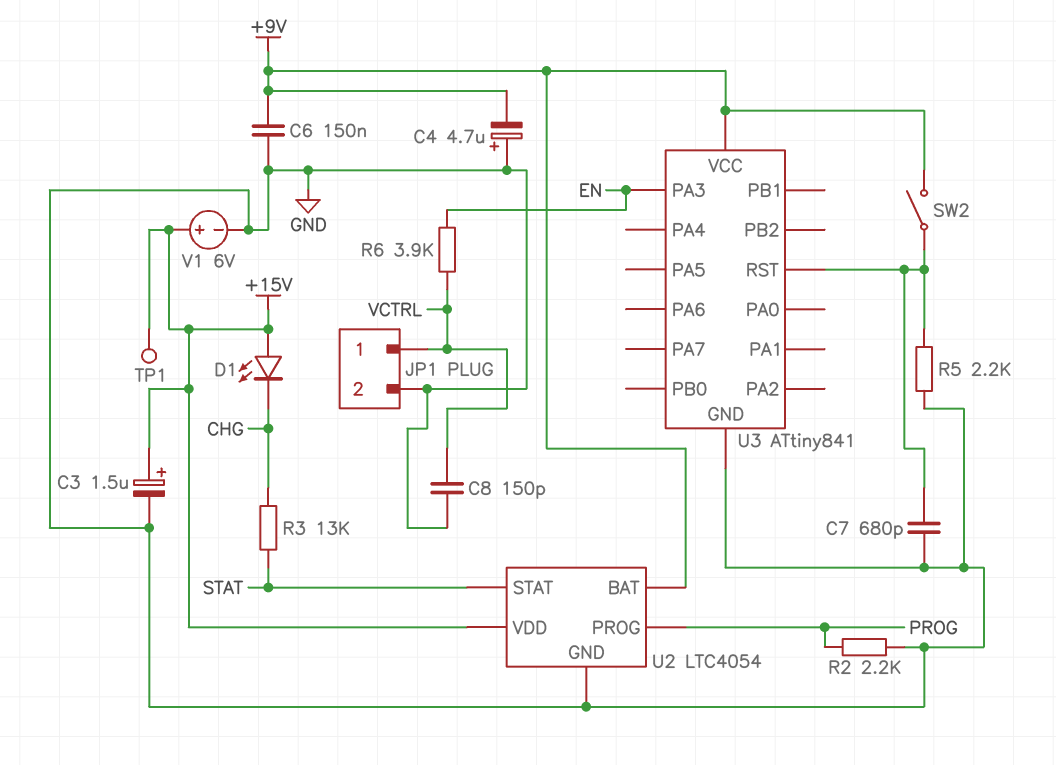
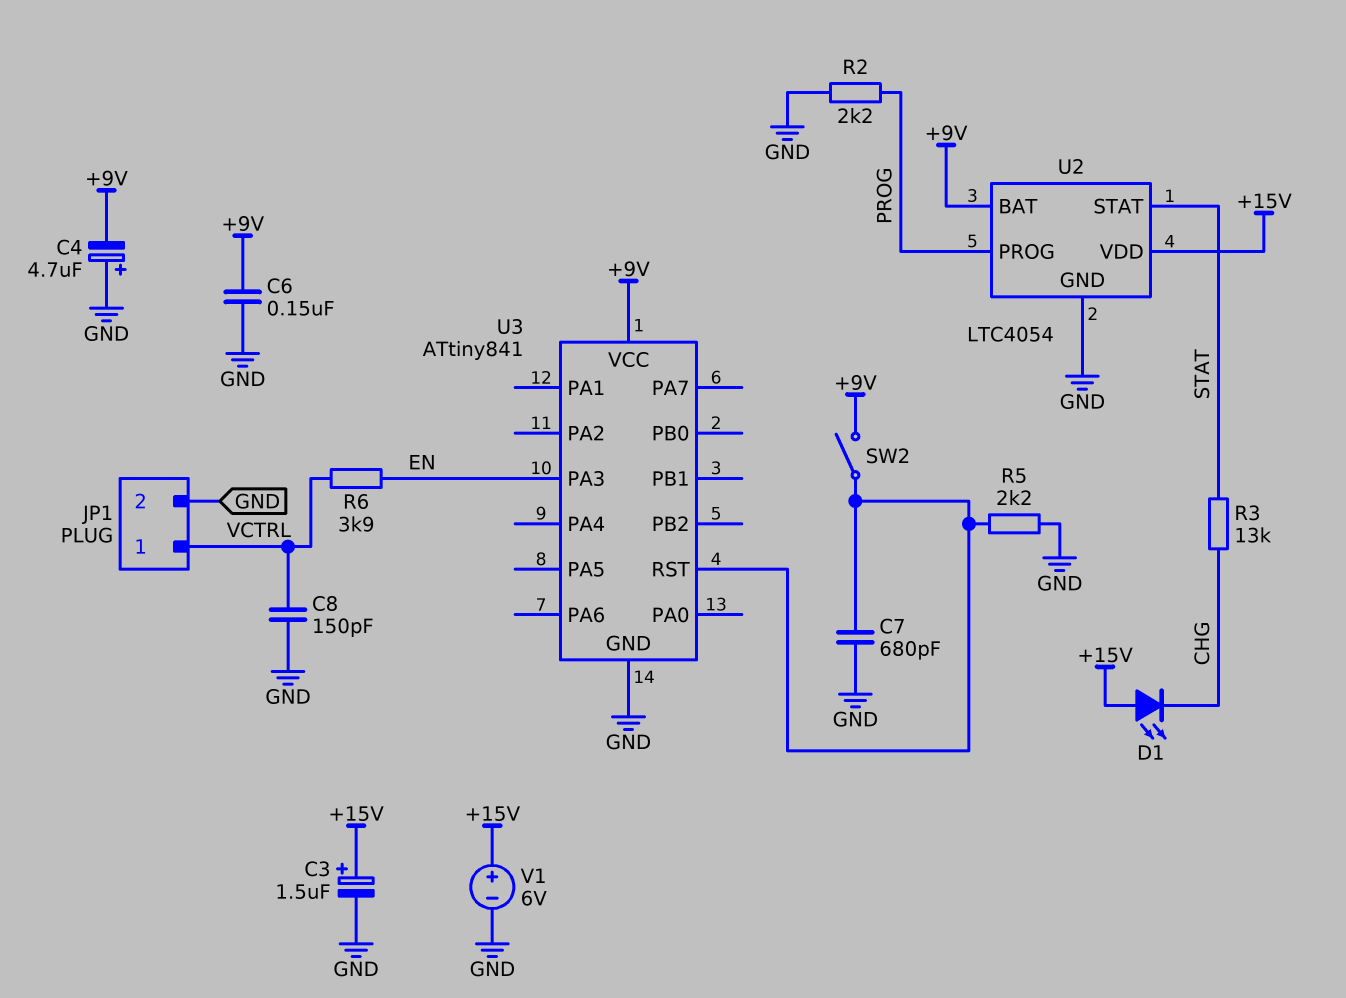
TP1: test point (+15V) -> none

